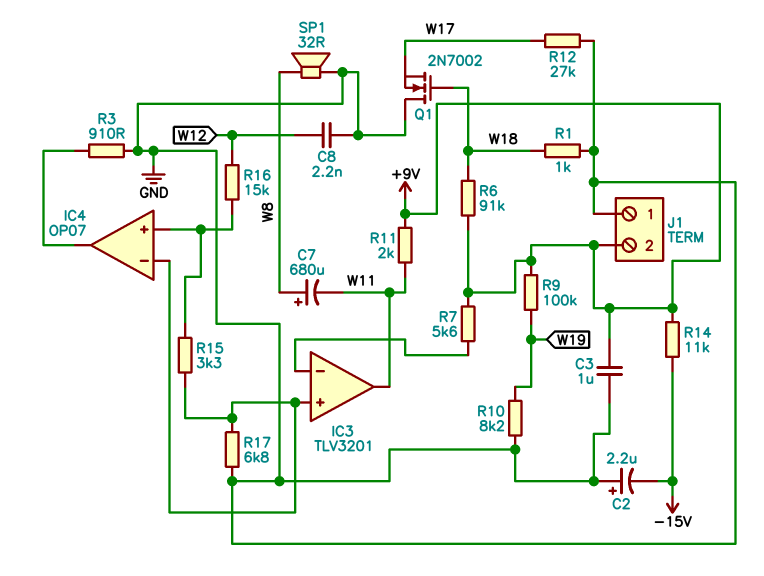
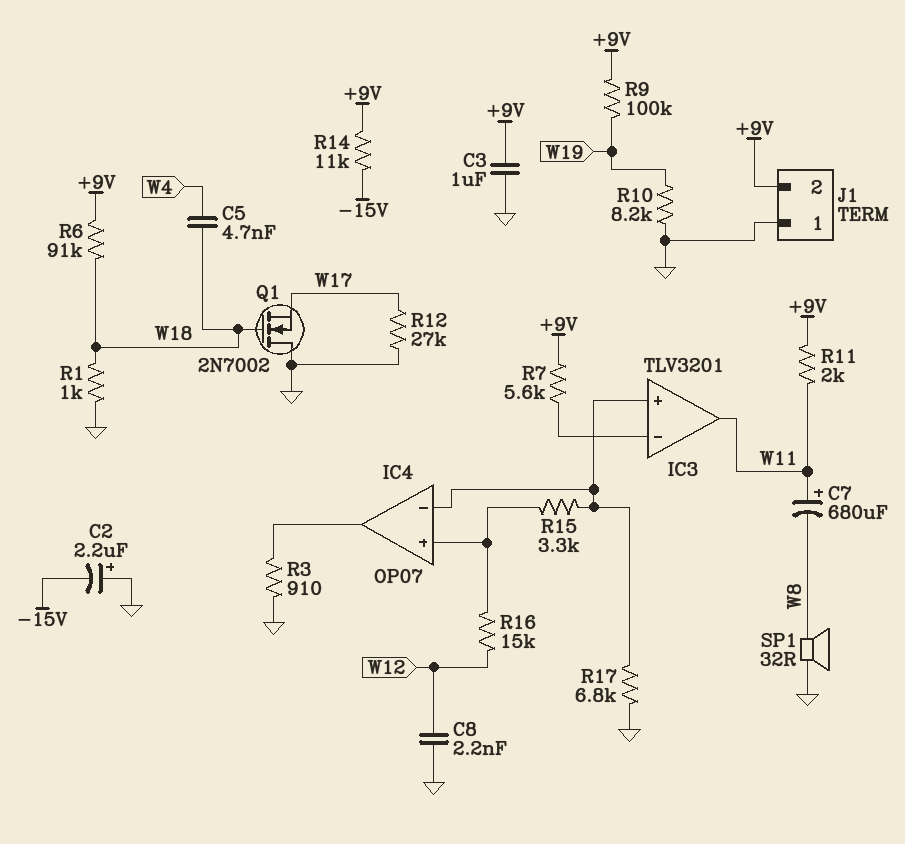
C5: none -> 4.7nF (W4, W18)
C7: 680uF (plus W8, minus W11) -> 680uF (plus W11, minus W8)

